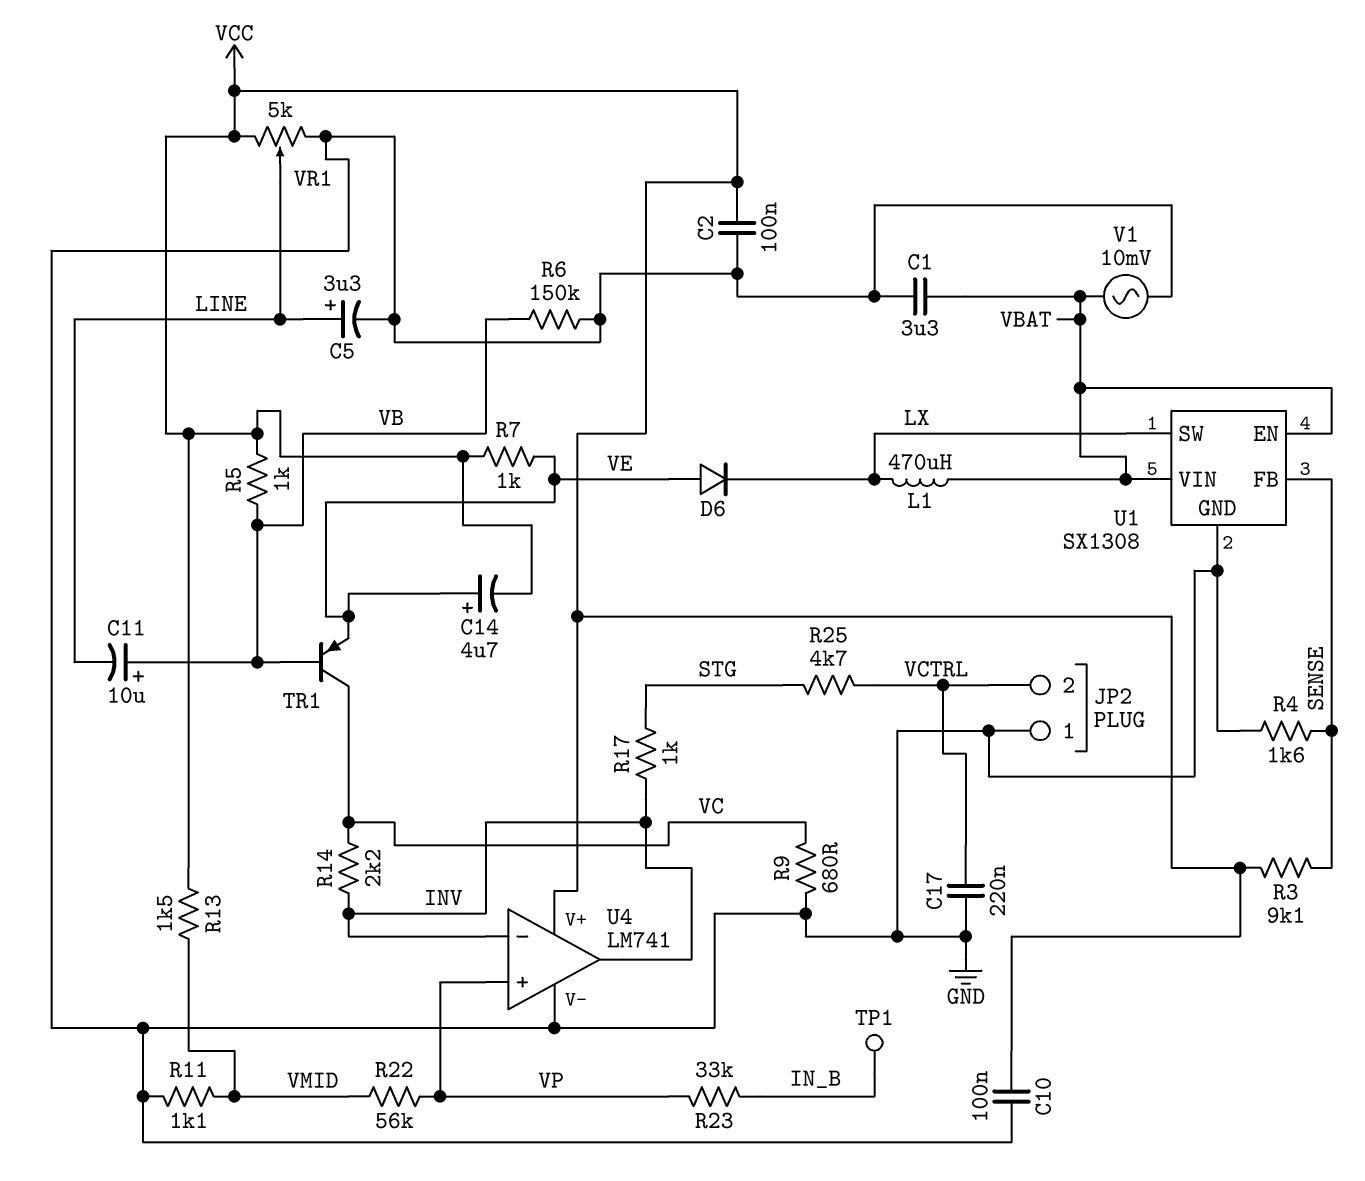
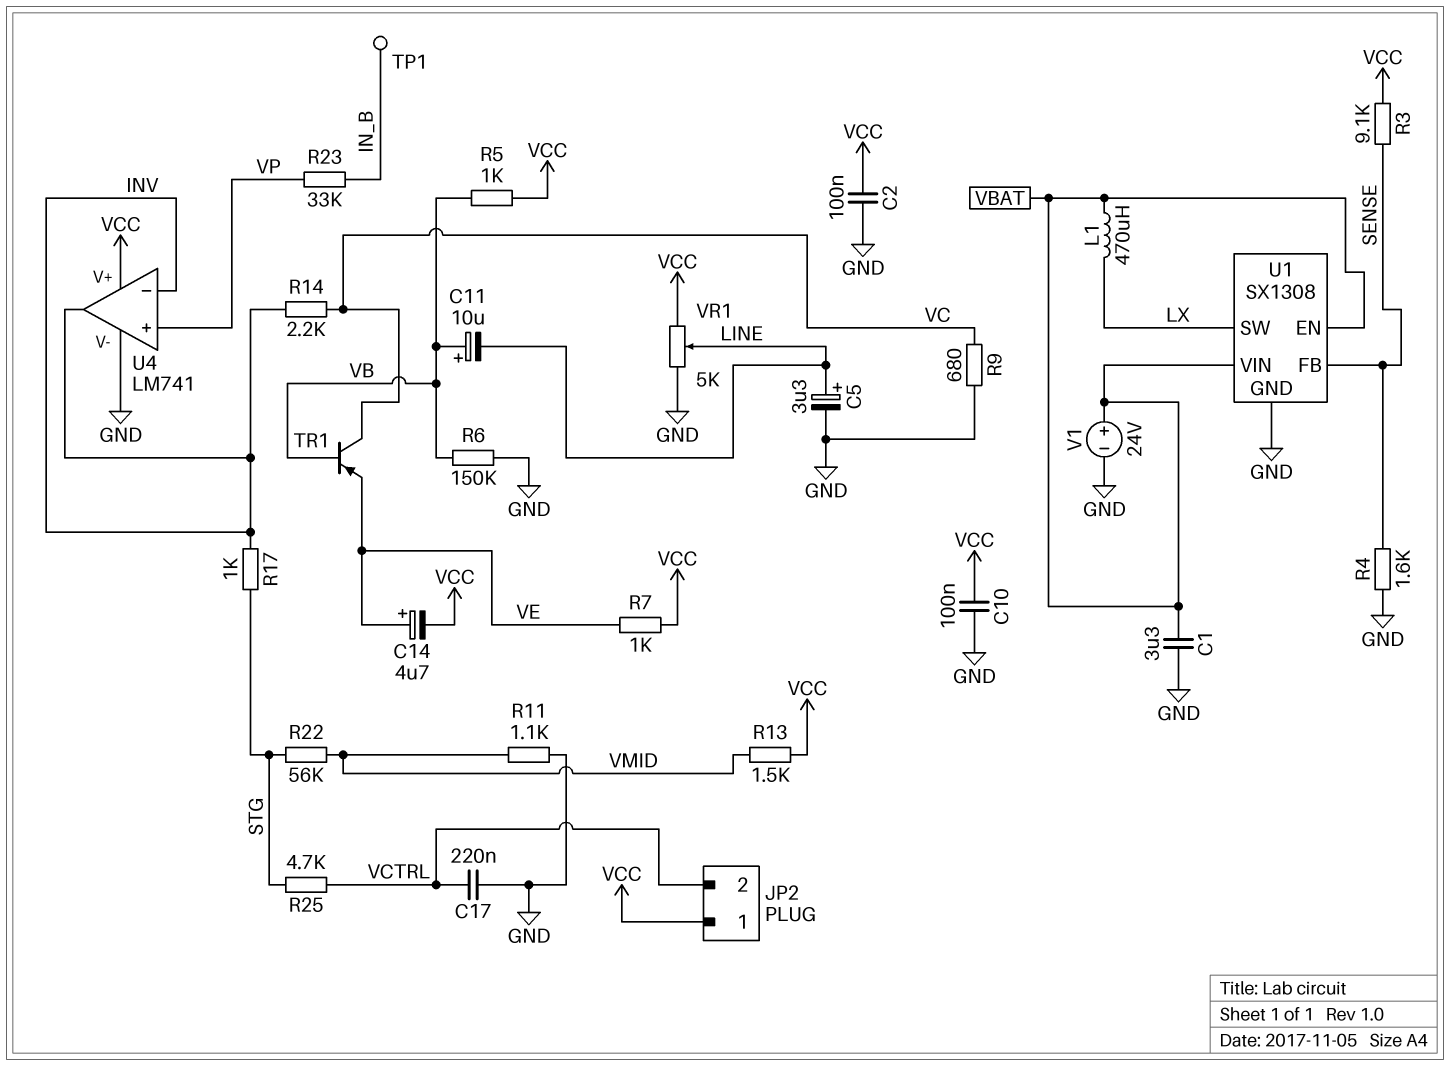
D6: diode (A VE, K LX) -> none
JP2 pin 1: GND -> VCC
R22: 56k (VMID, VP) -> 56k (STG, VMID)
V1: AC 10mV (GND, VBAT) -> 24V (plus VBAT, minus GND)

